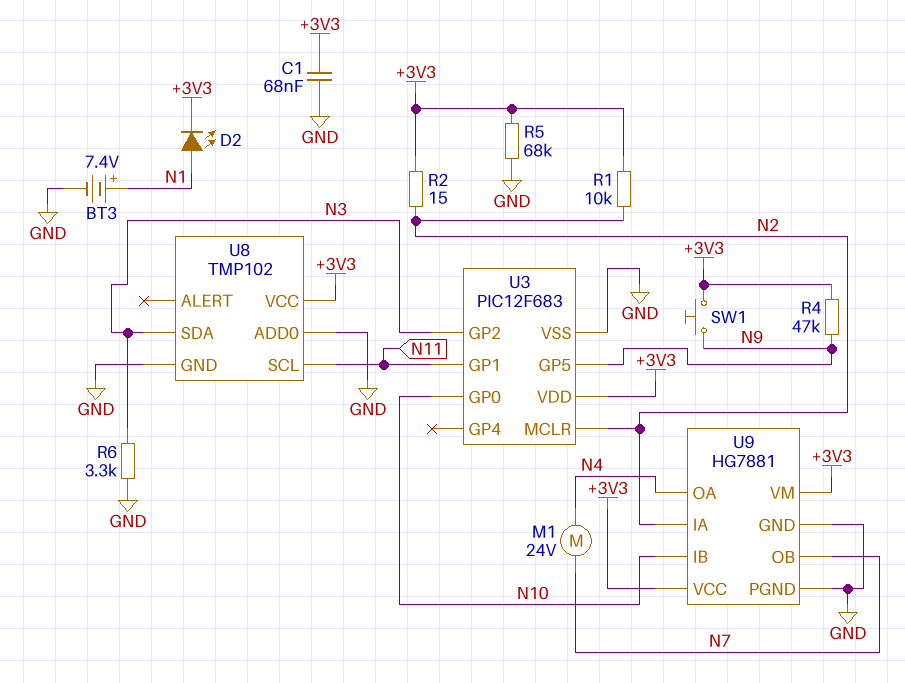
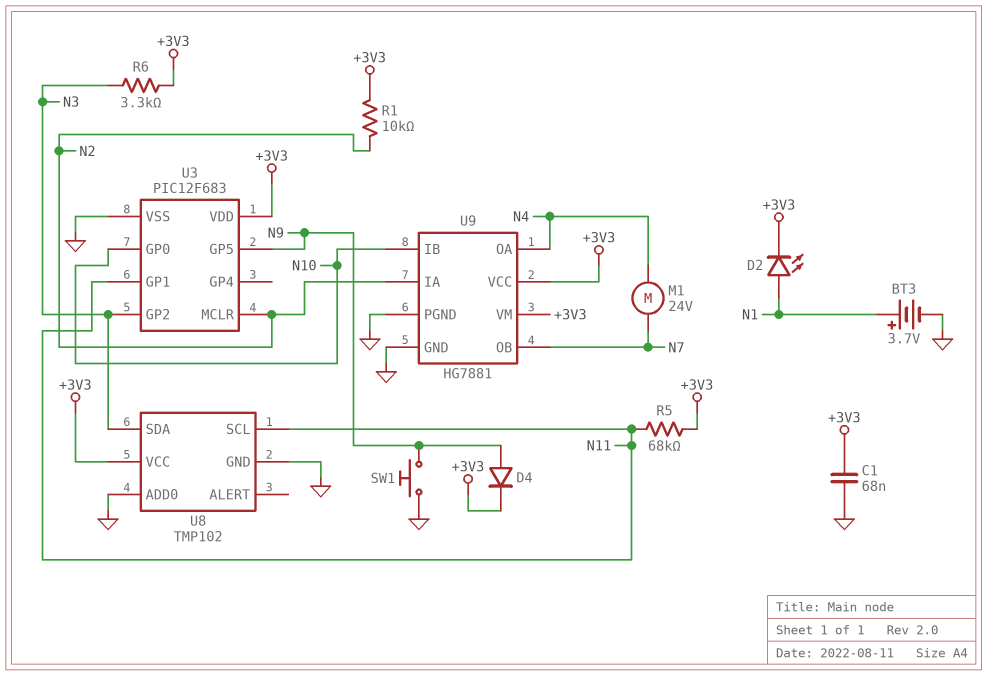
BT3: 7.4V (plus N1, minus GND) -> 3.7V (plus N1, minus GND)
D4: none -> diode (A N9, K +3V3)
R2: 15 (+3V3, N2) -> none
R4: 47k (+3V3, N9) -> none
R5: 68k (+3V3, GND) -> 68k (+3V3, N11)
R6: 3.3k (GND, N3) -> 3.3k (+3V3, N3)
SW1: button (+3V3, N9) -> button (GND, N9)

